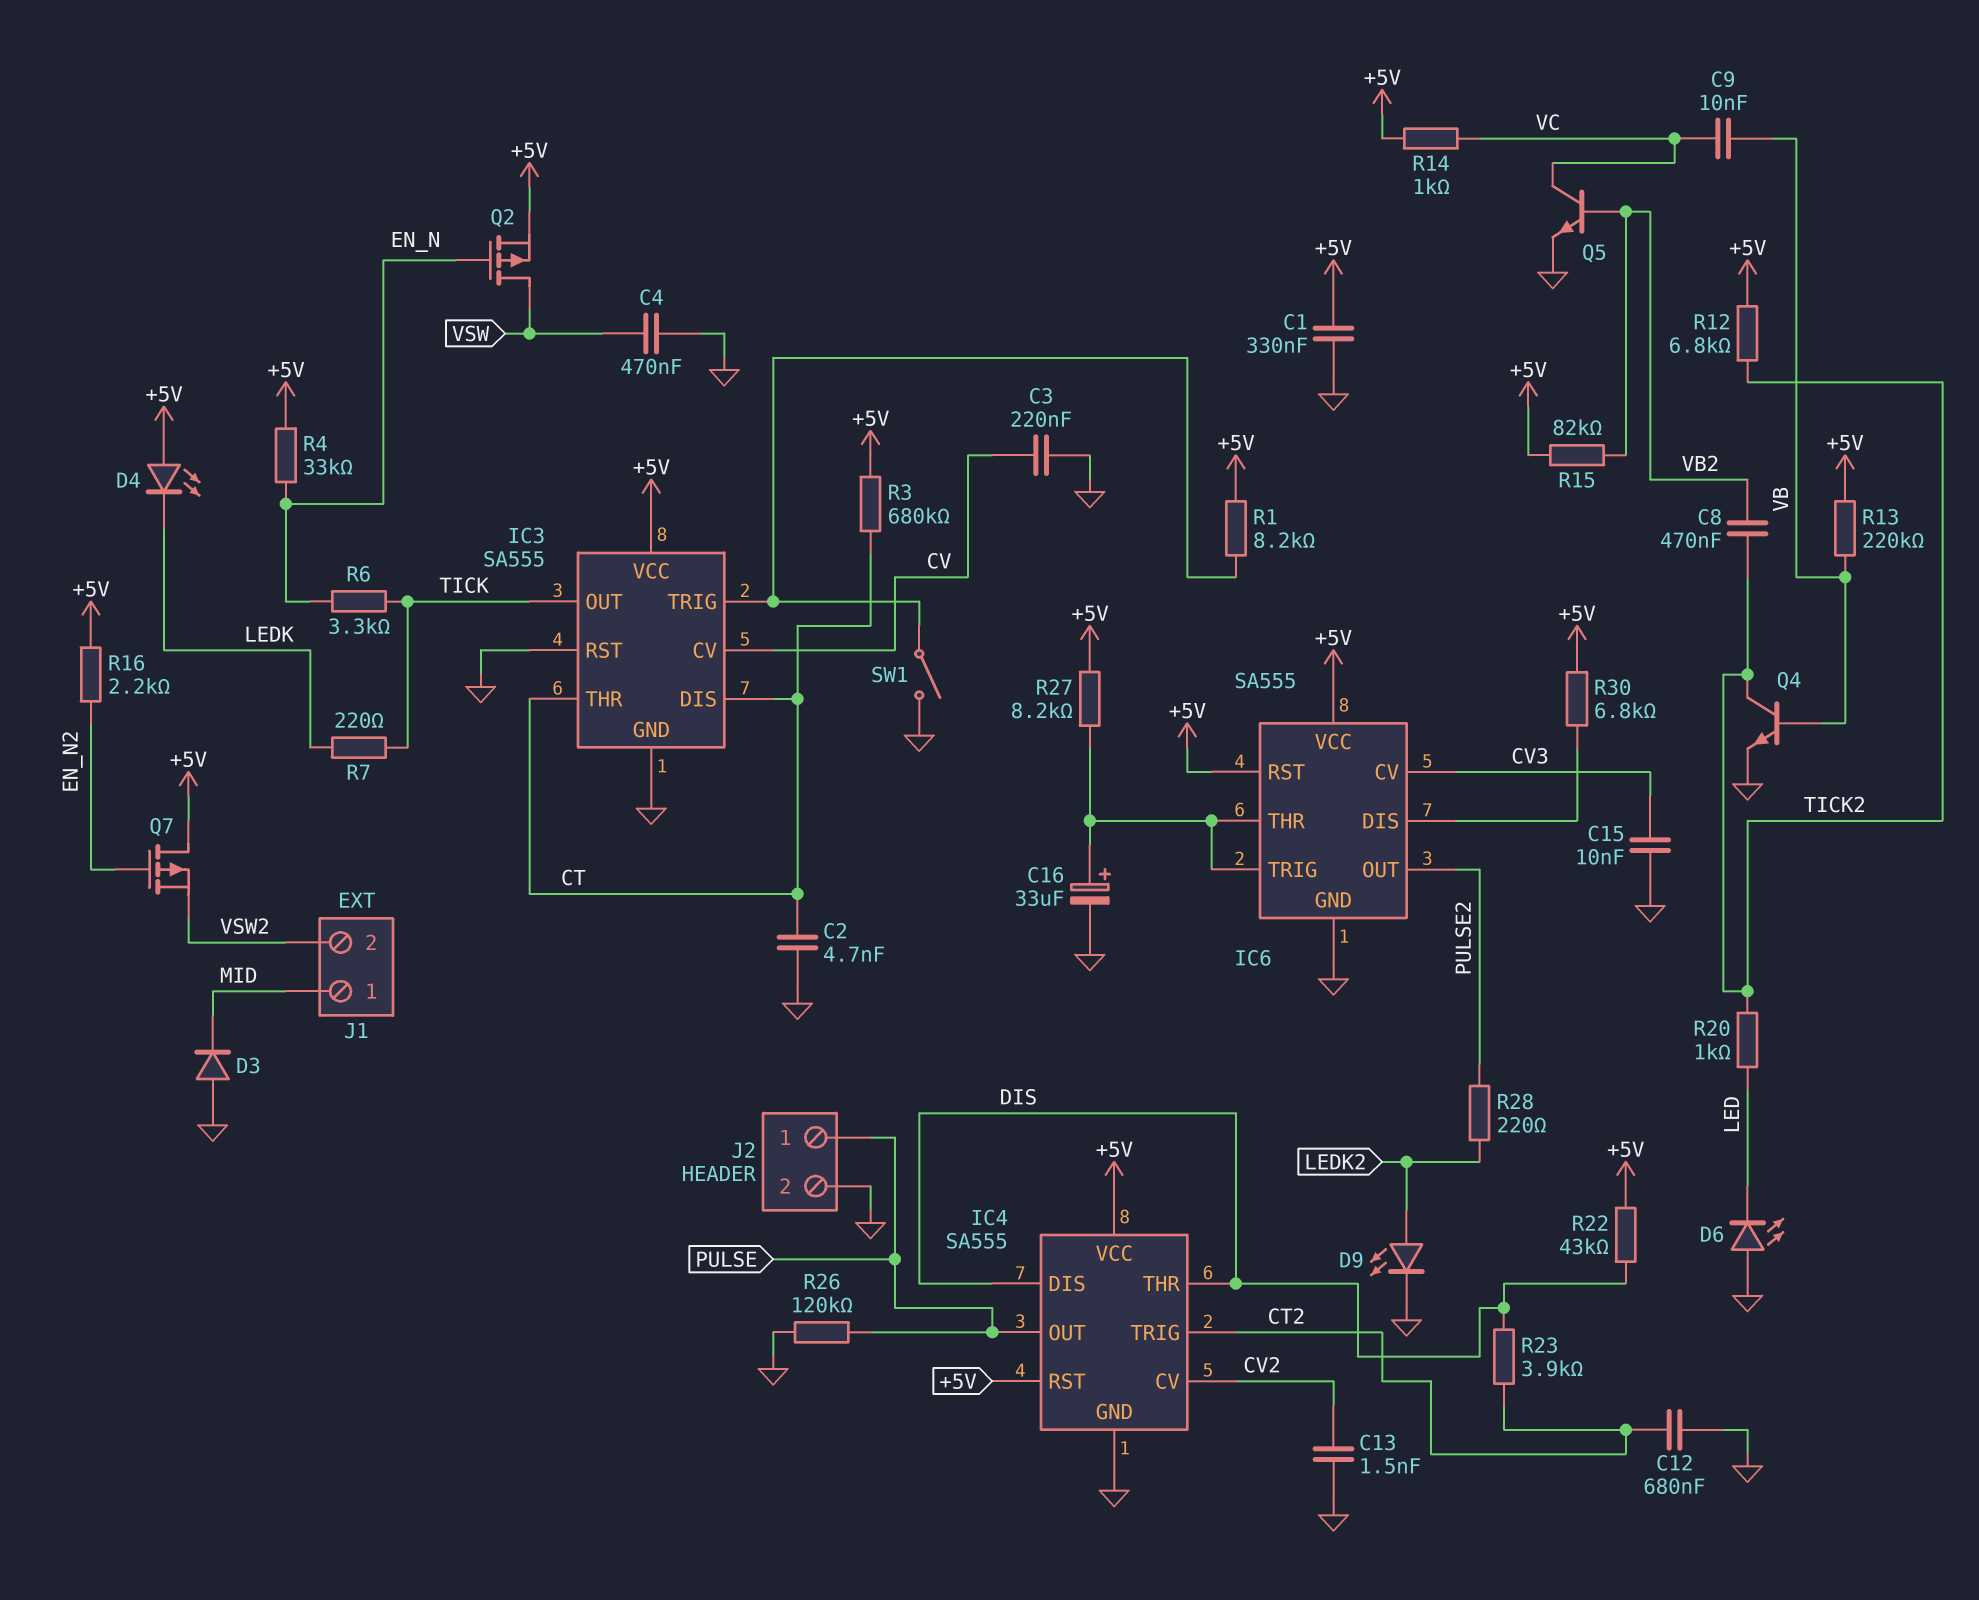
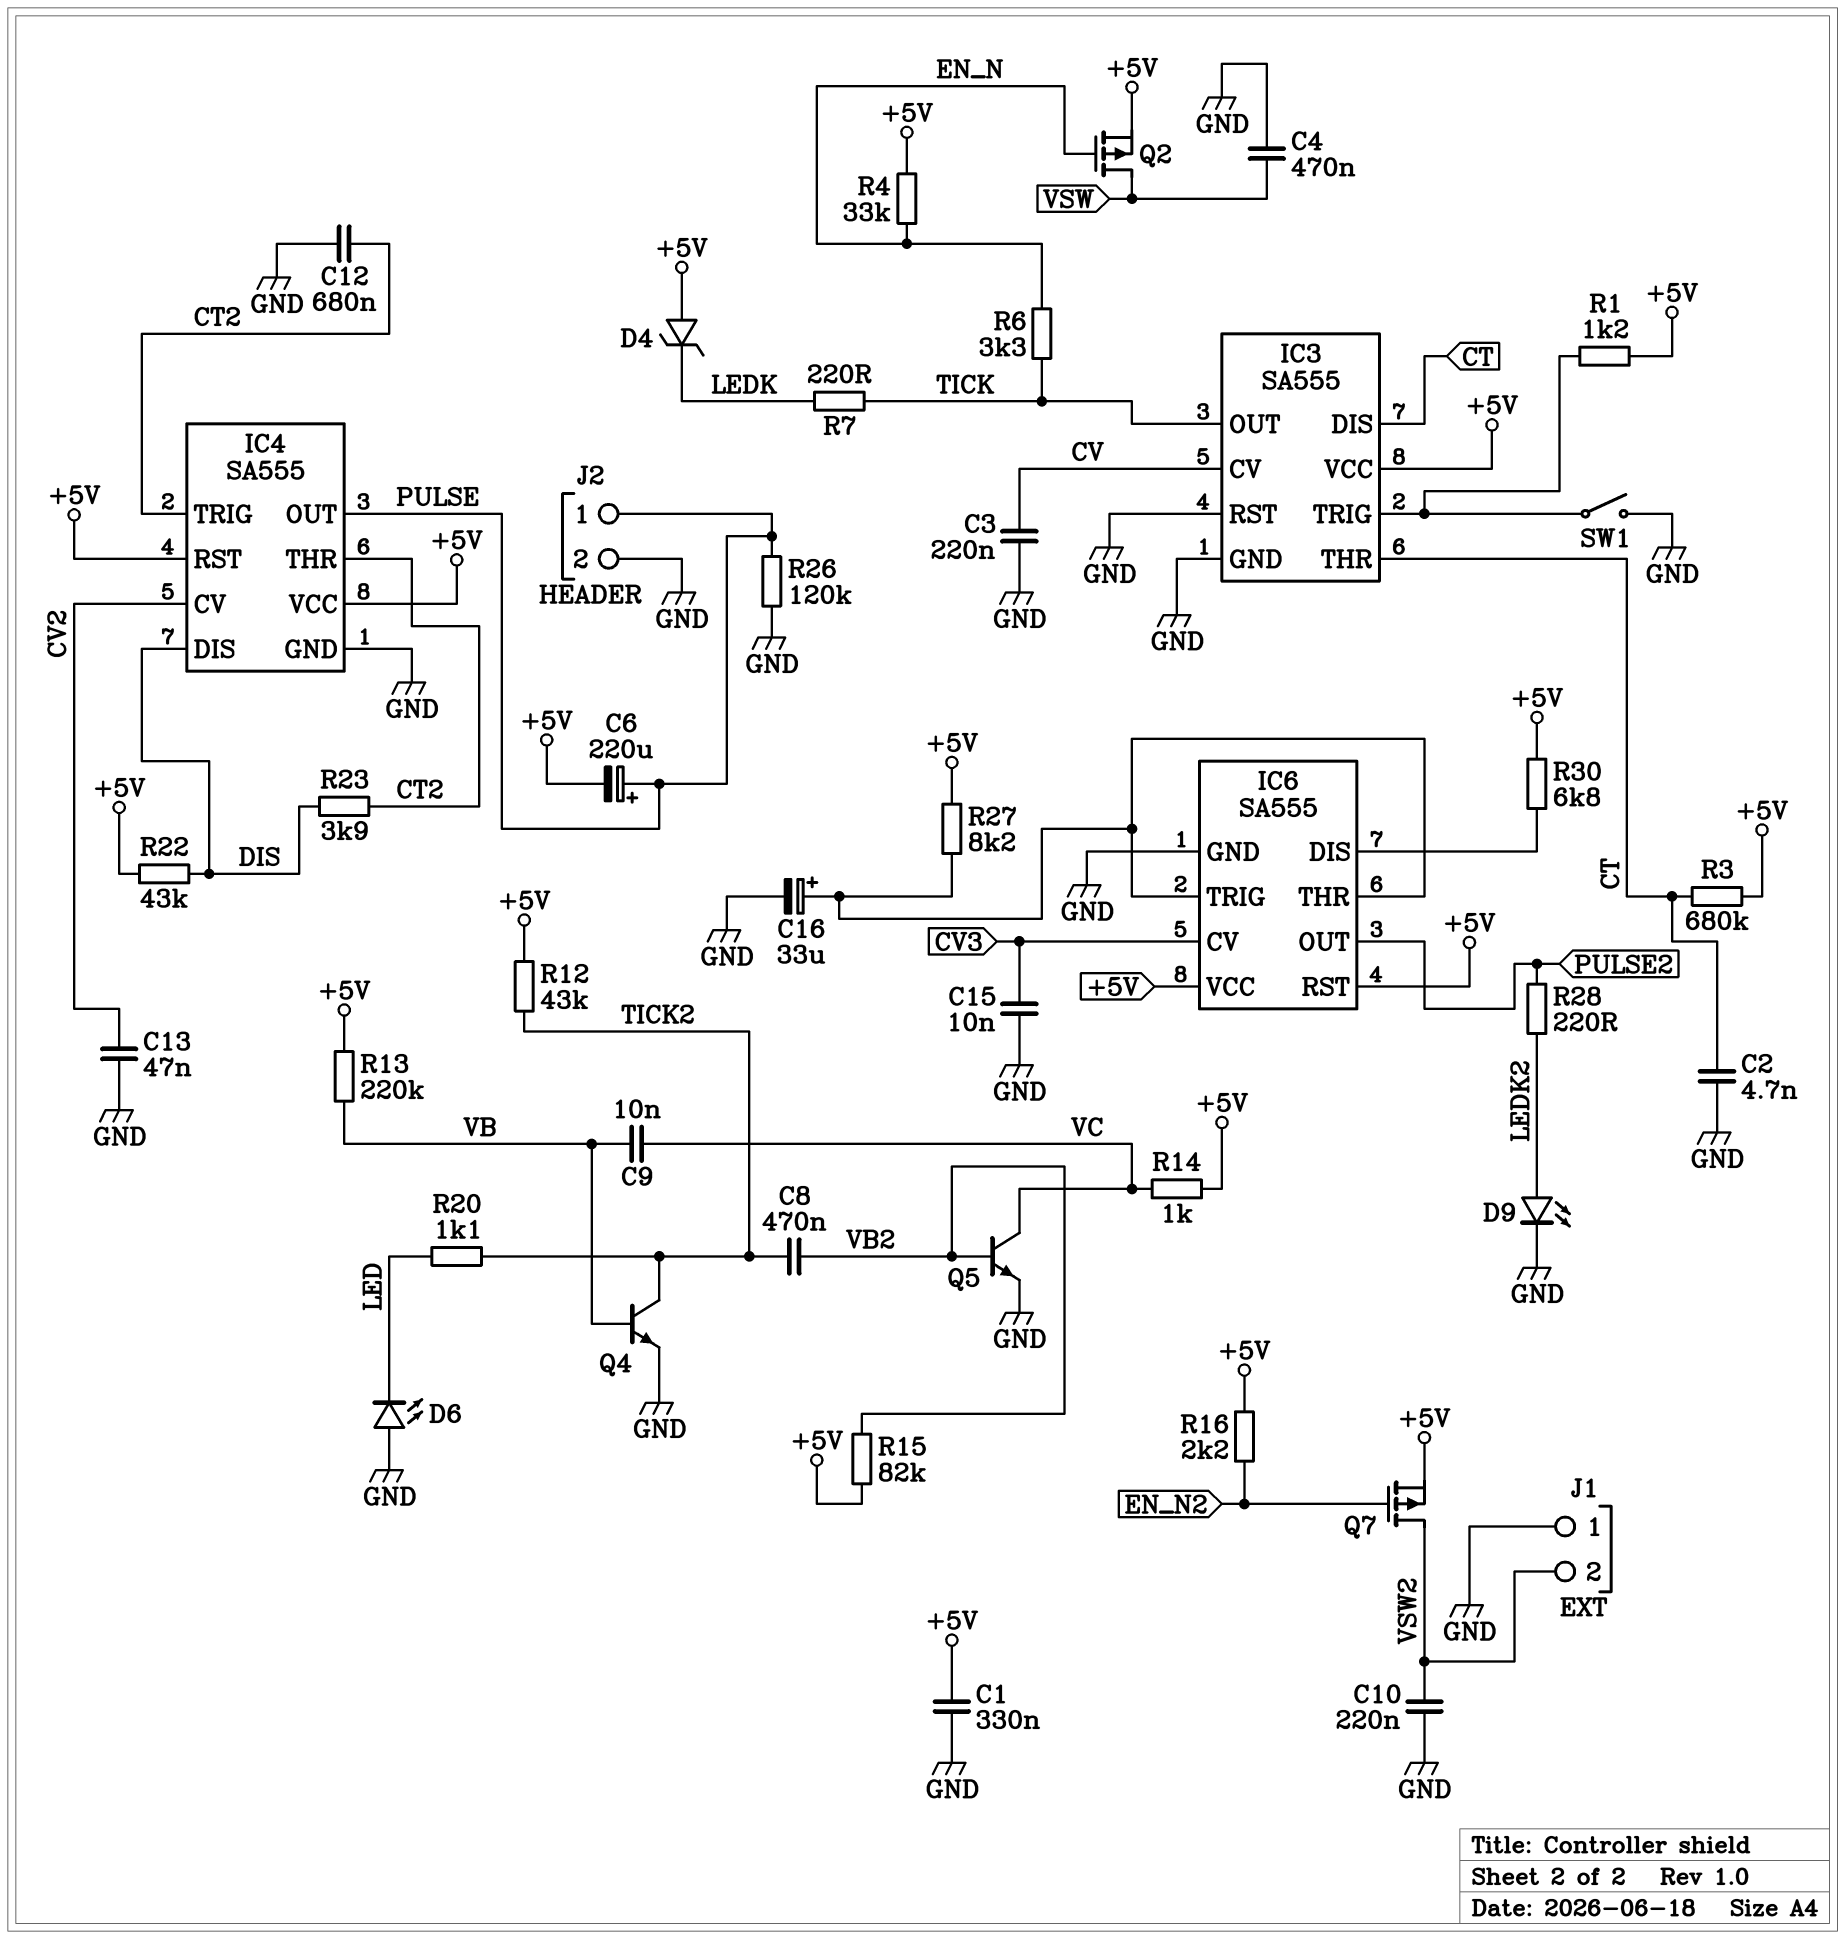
C6: none -> 220uF (plus PULSE, minus +5V)
C10: none -> 220nF (GND, VSW2)
C13: 1.5nF (CV2, GND) -> 47nF (CV2, GND)
D3: diode (A GND, K MID) -> none
D4: LED (A +5V, K LEDK) -> zener (A +5V, K LEDK)
IC4 pin THR: DIS -> CT2
J1 pin 1: MID -> GND
Q7: PMOS (G EN_N2, D +5V, S VSW2) -> PMOS (G EN_N2, D VSW2, S +5V)
R1: 8.2k (+5V, IC3/TRIG) -> 1.2k (+5V, IC3/TRIG)
R12: 6.8k (+5V, TICK2) -> 43k (+5V, TICK2)
R20: 1k (LED, TICK2) -> 1.1k (LED, TICK2)

